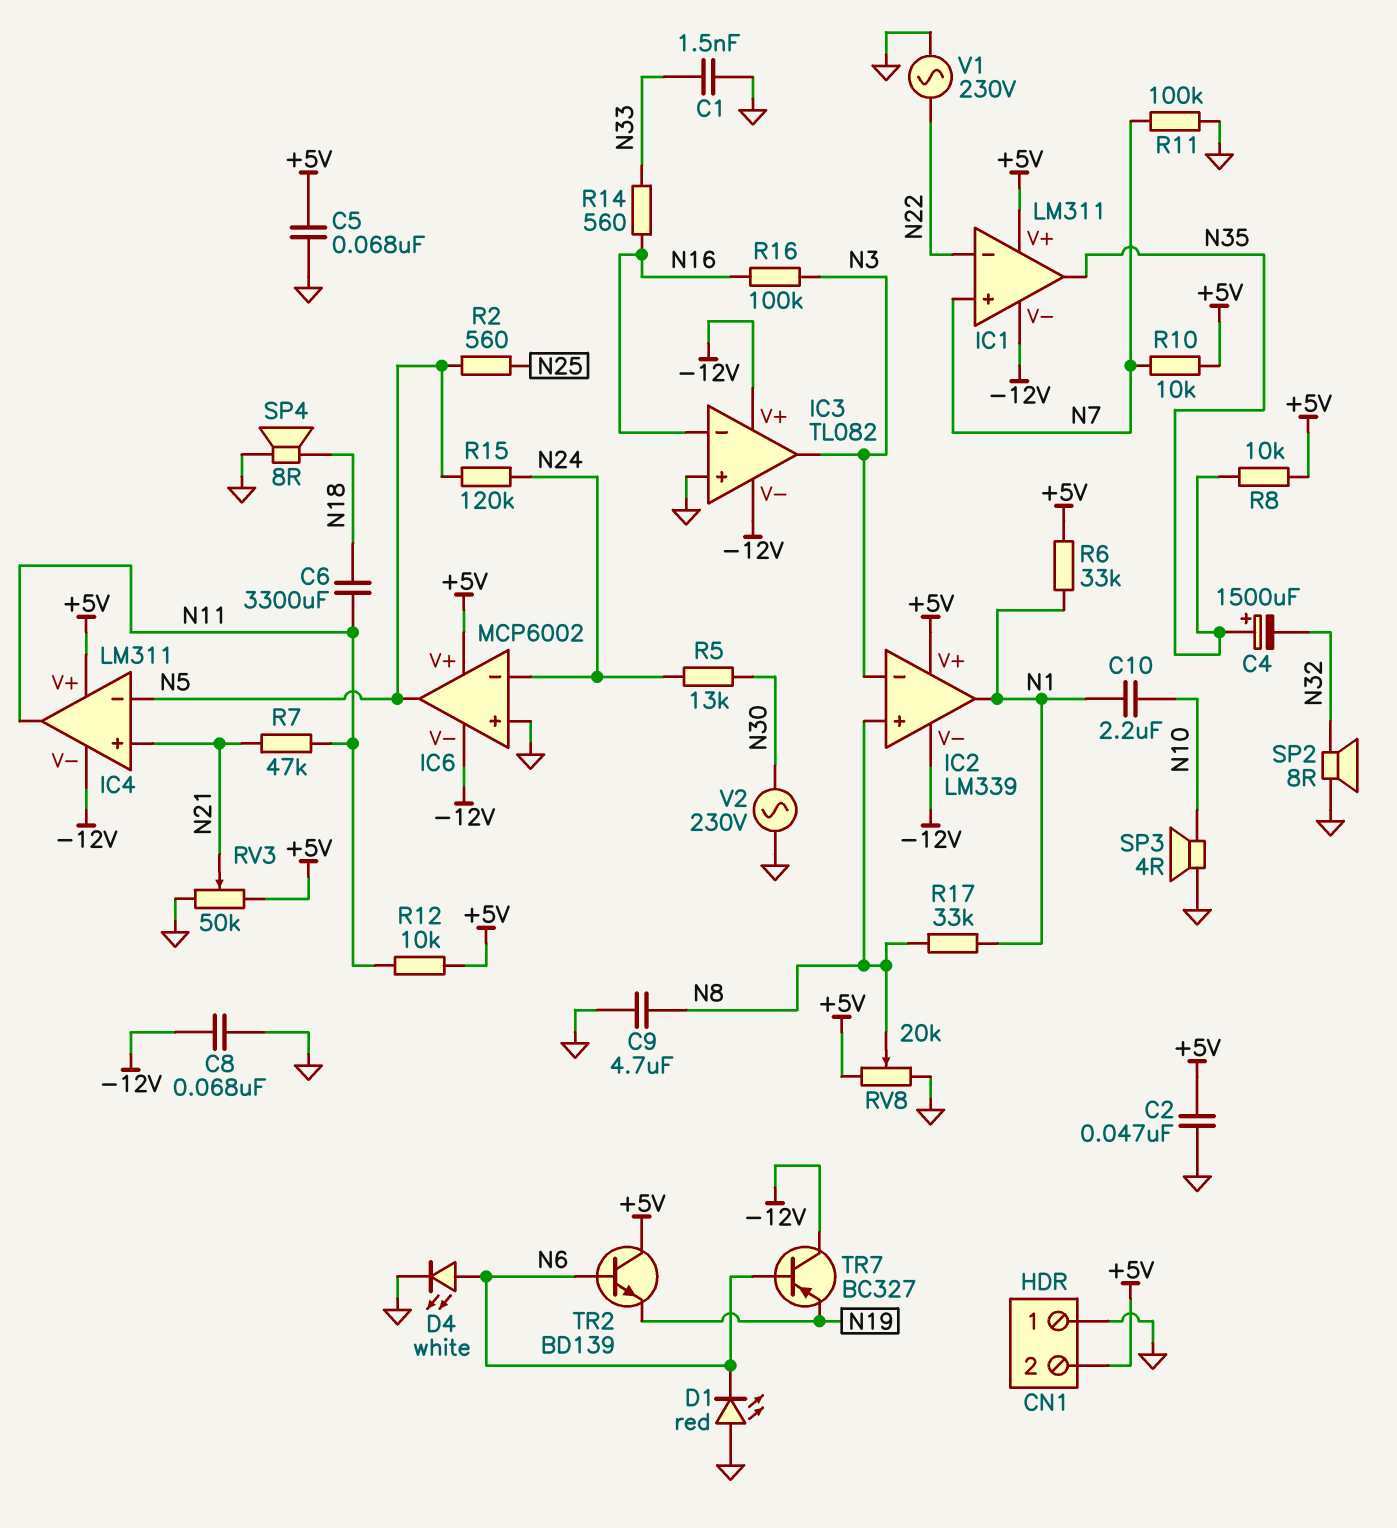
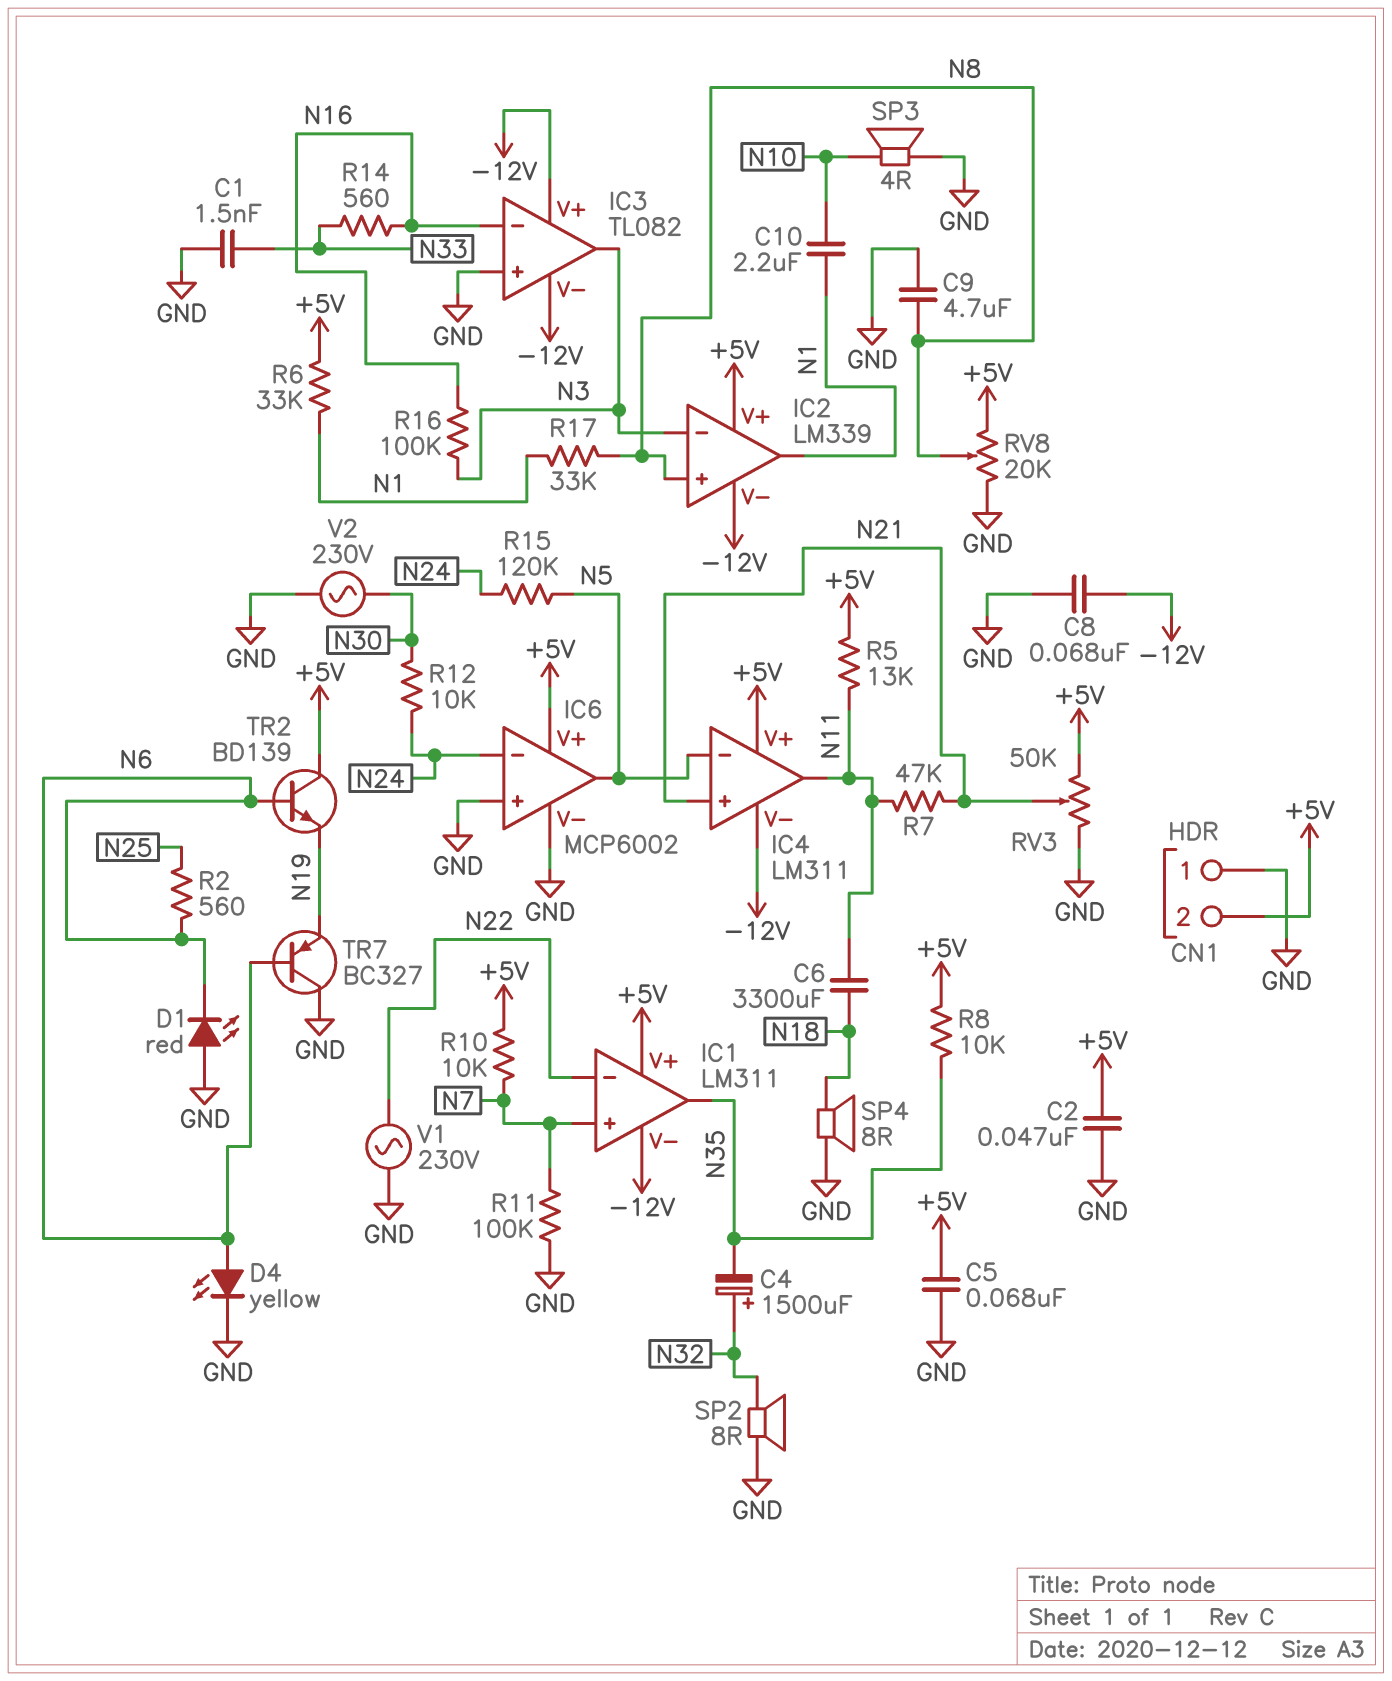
C4: 1500uF (plus N35, minus N32) -> 1500uF (plus N32, minus N35)
D4: LED white (A N6, K GND) -> LED yellow (A N6, K GND)
IC6 pin V-: -12V -> GND
R2: 560 (N5, N25) -> 560 (N6, N25)
R5: 13k (N24, N30) -> 13k (+5V, N11)
R12: 10k (+5V, N11) -> 10k (N24, N30)
TR7: PNP BC327 (B N6, C -12V, E N19) -> PNP BC327 (B N6, C GND, E N19)

